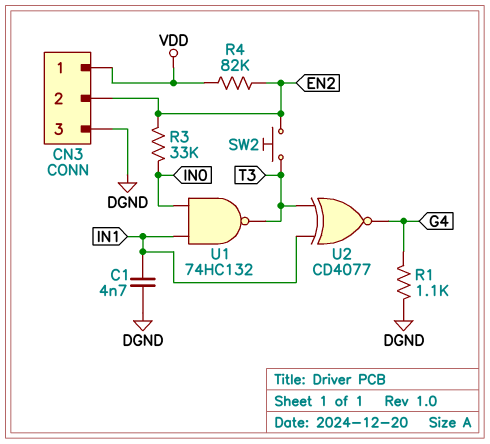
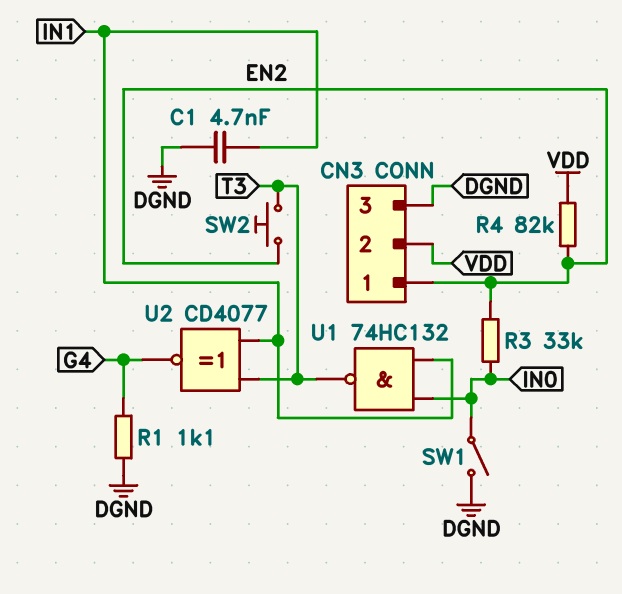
CN3 pin 1: VDD -> EN2
CN3 pin 2: EN2 -> VDD
SW1: none -> switch (DGND, IN0)

